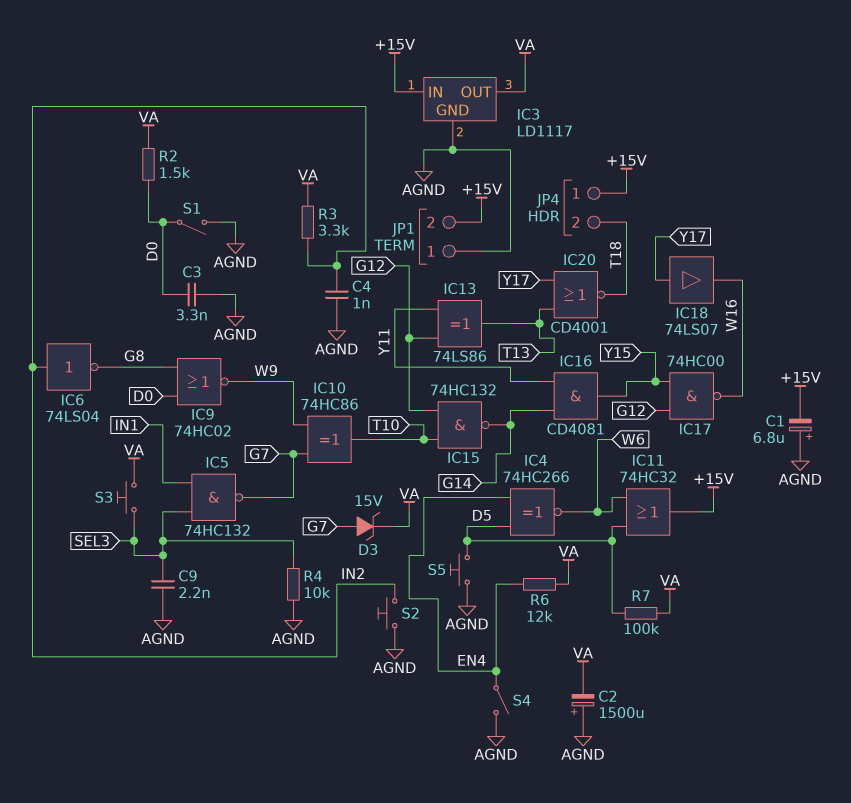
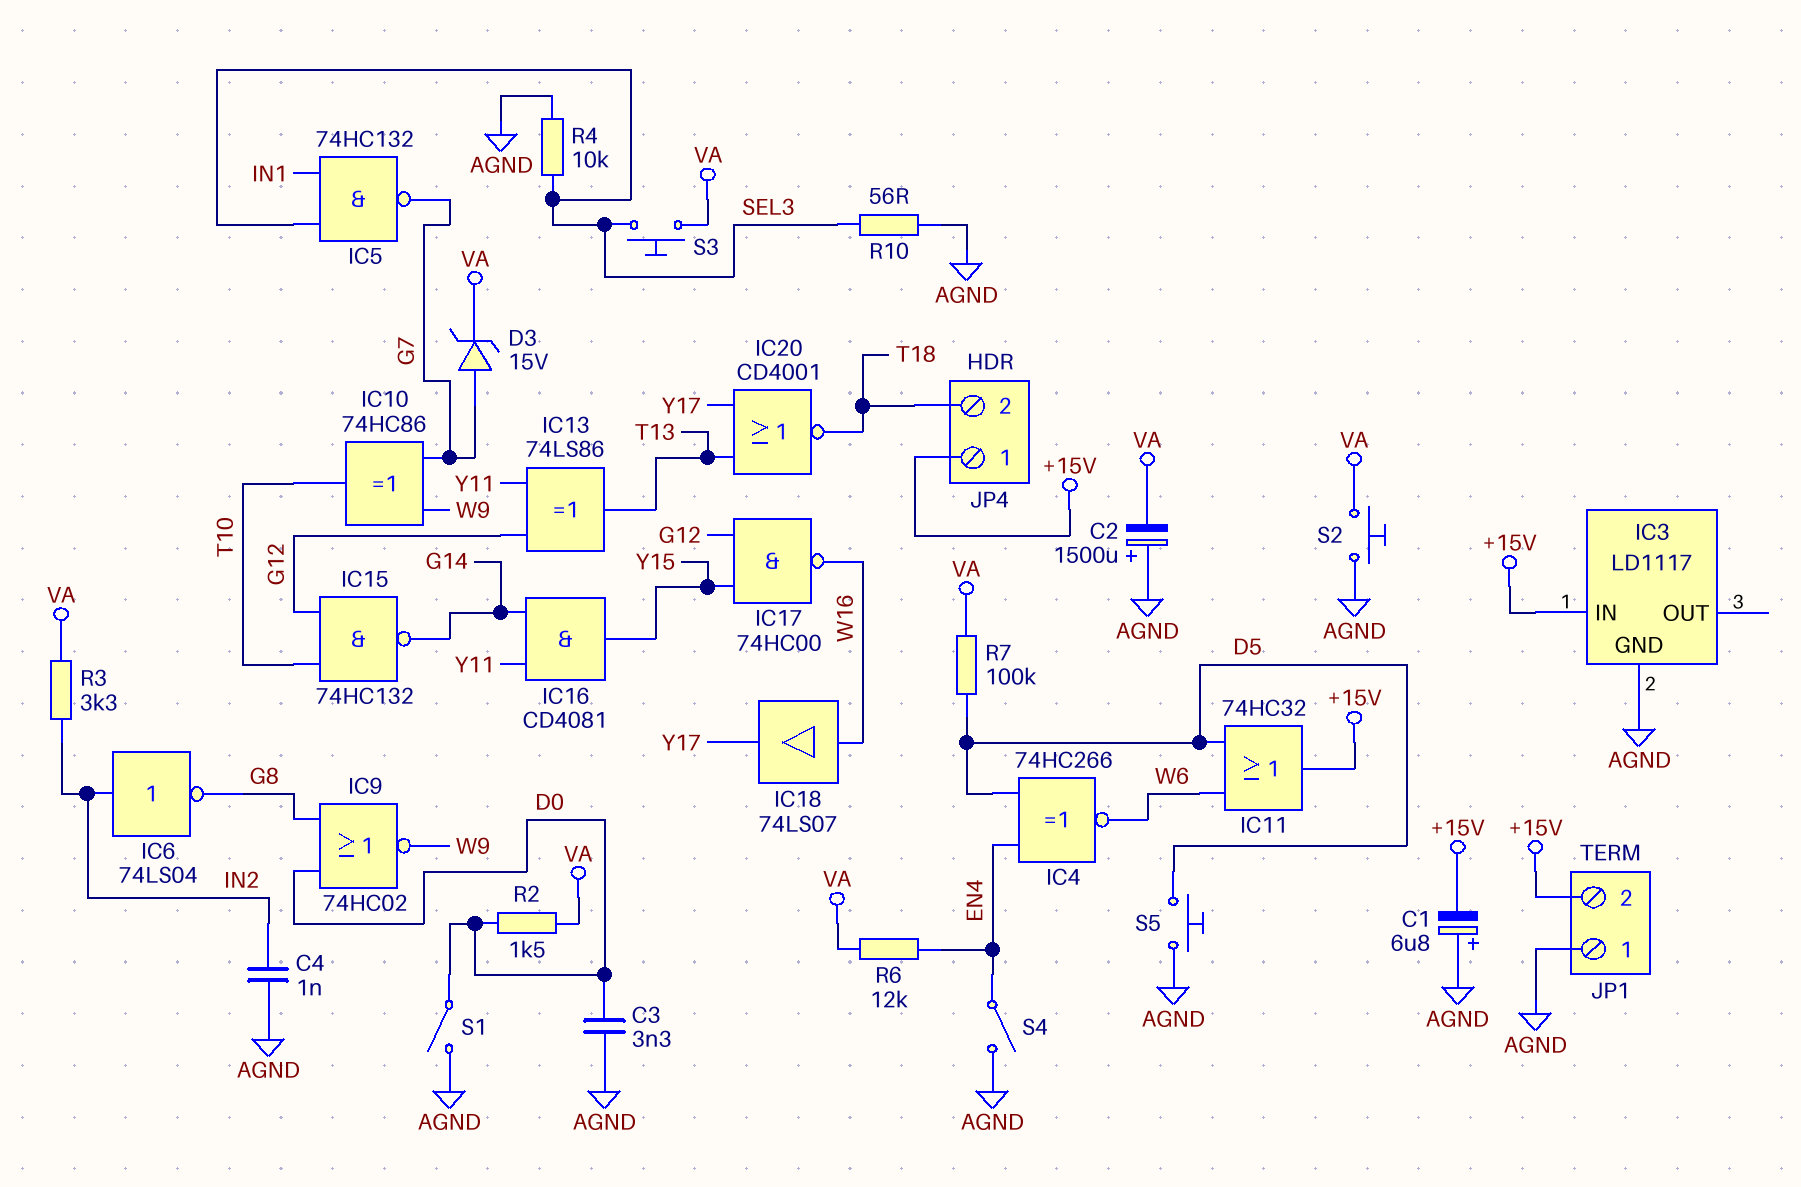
C9: 2.2nF (AGND, SEL3) -> none
IC3 pin OUT: VA -> none
IC18: buffer 74LS07 (in Y17, out W16) -> buffer 74LS07 (in W16, out Y17)
R10: none -> 56 (AGND, SEL3)
S2: button (AGND, IN2) -> button (AGND, VA)

